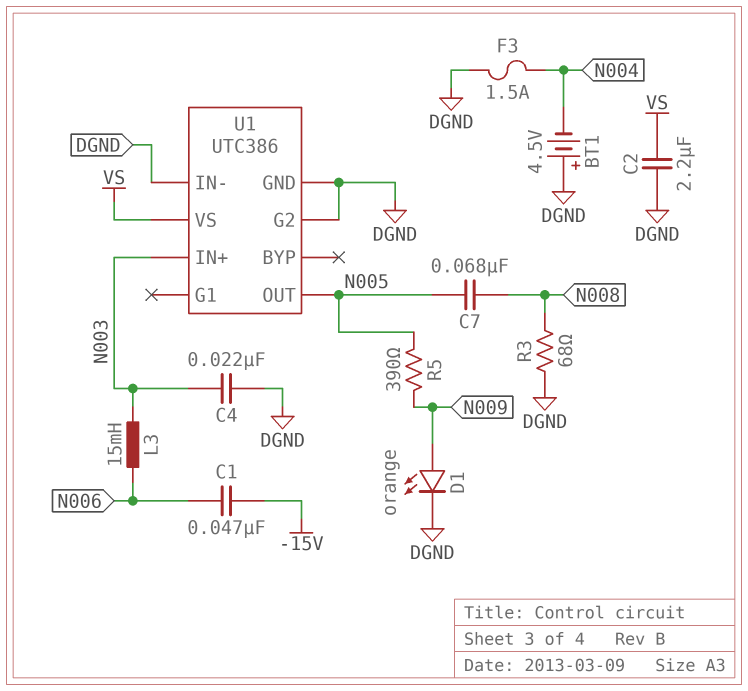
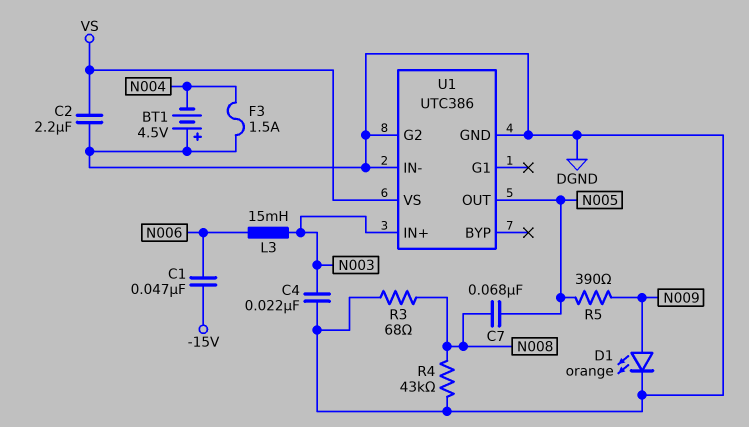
R4: none -> 43k (DGND, N008)

